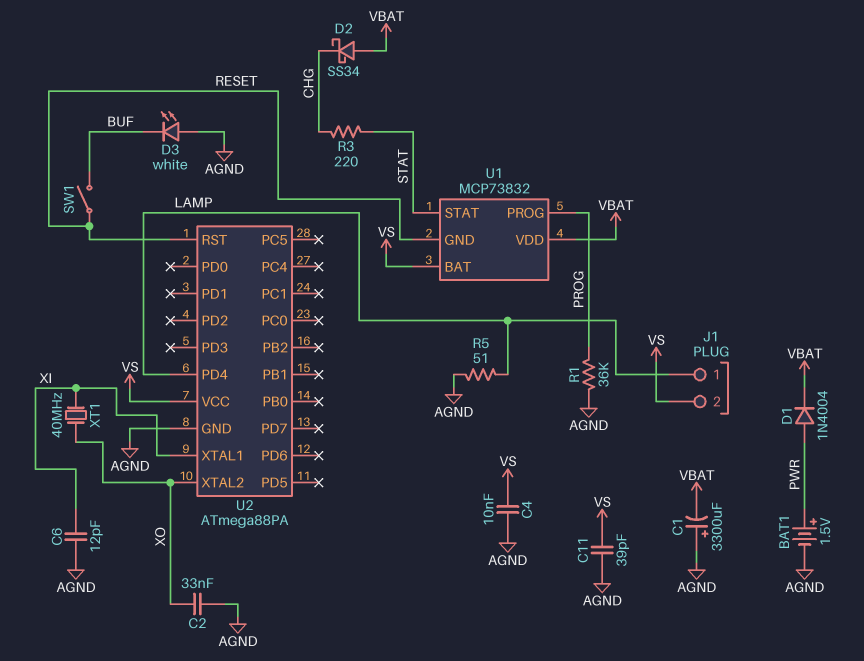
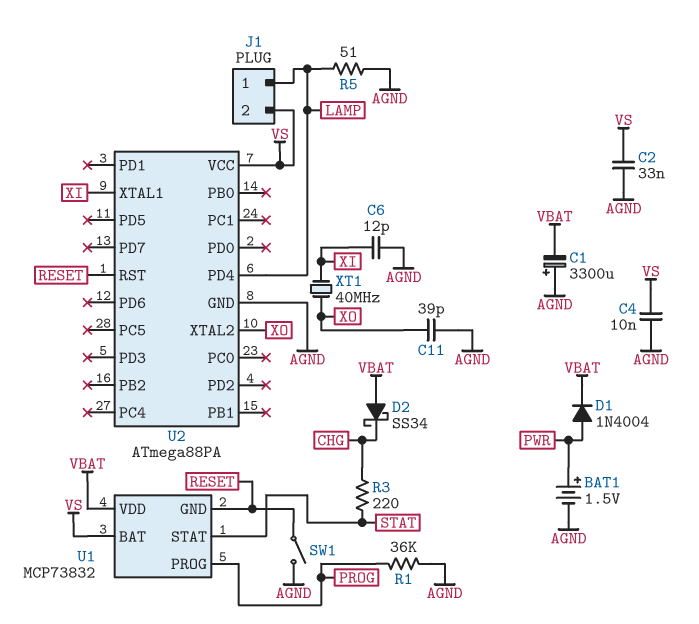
C2: 33nF (AGND, XO) -> 33nF (AGND, VS)
C11: 39pF (AGND, VS) -> 39pF (AGND, XO)
D3: LED white (A AGND, K BUF) -> none
SW1: switch (BUF, RESET) -> switch (AGND, RESET)

